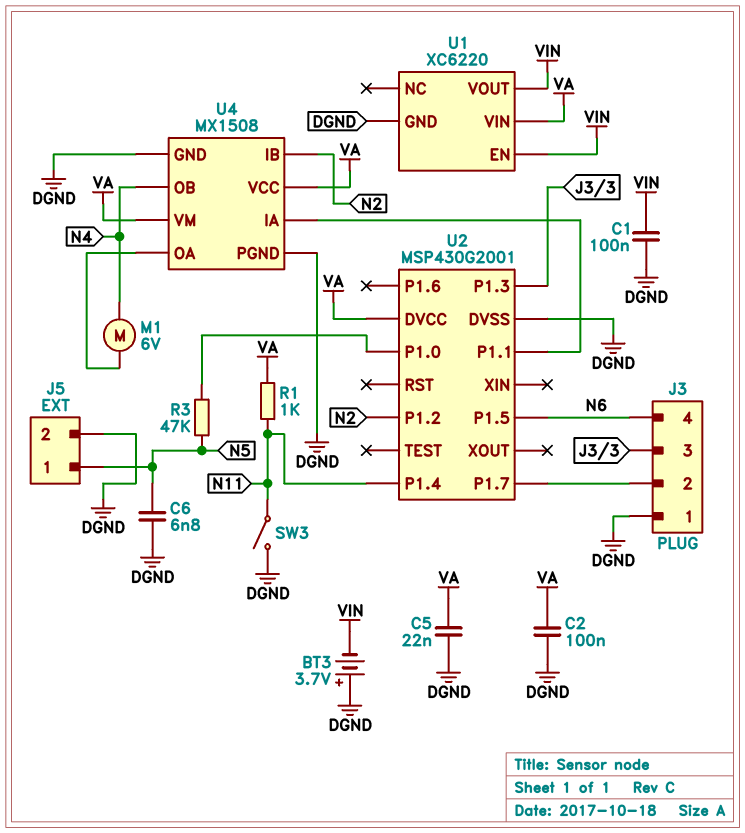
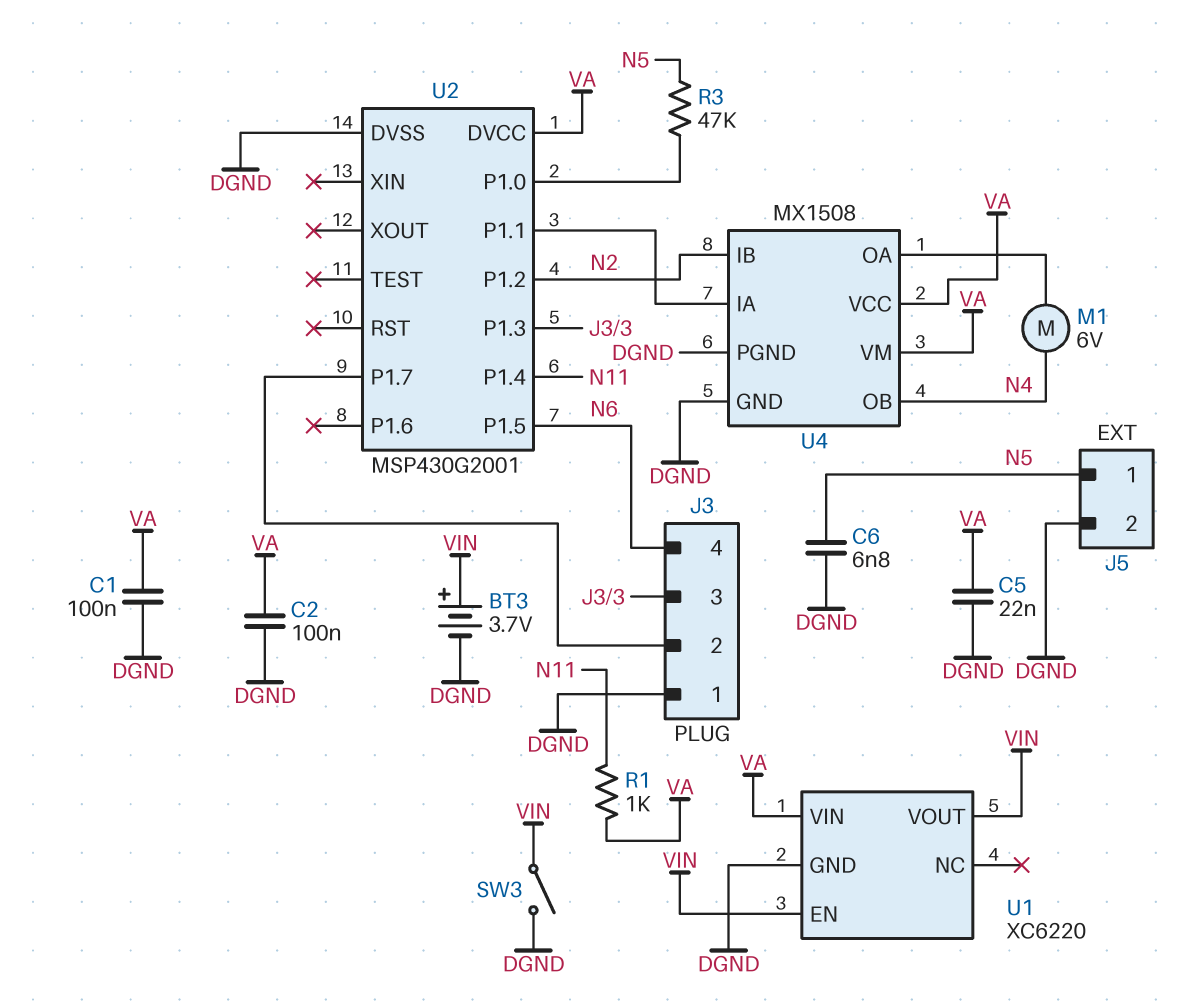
BT3: 3.7V (plus DGND, minus VIN) -> 3.7V (plus VIN, minus DGND)
C1: 100nF (DGND, VIN) -> 100nF (DGND, VA)
SW3: switch (DGND, N11) -> switch (DGND, VIN)

